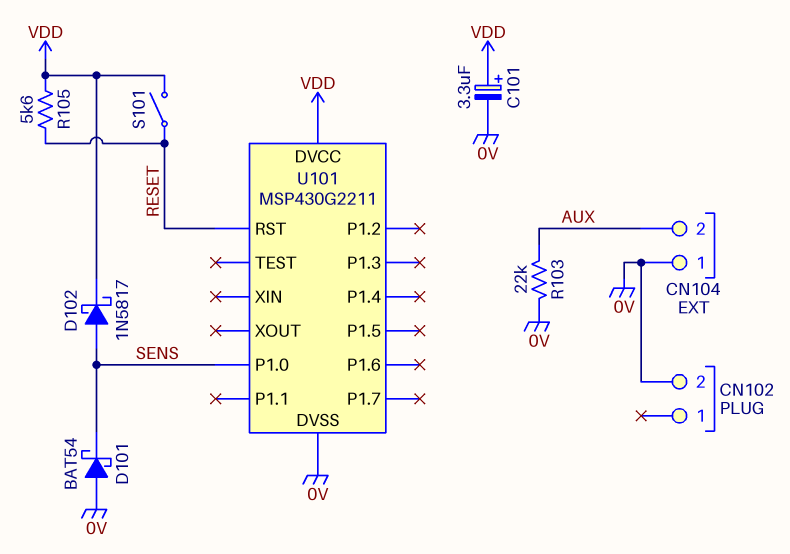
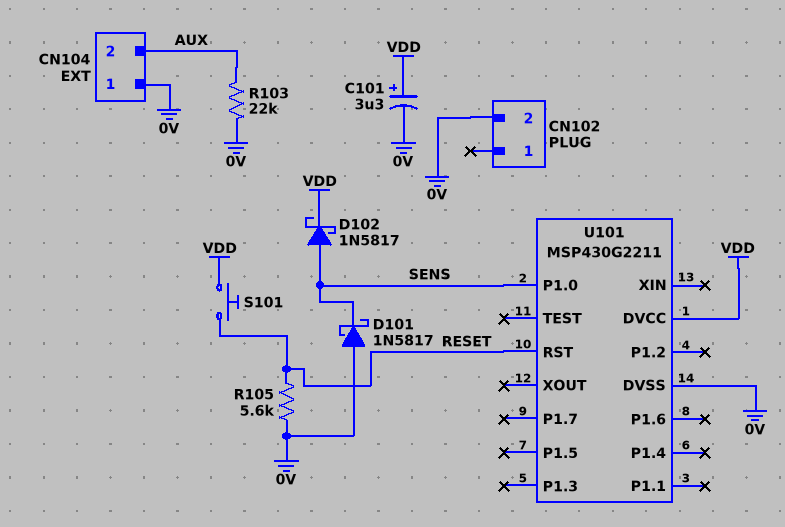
D101: schottky BAT54 (A 0V, K SENS) -> schottky 1N5817 (A 0V, K SENS)
R105: 5.6k (RESET, VDD) -> 5.6k (0V, RESET)
S101: switch (RESET, VDD) -> button (RESET, VDD)

